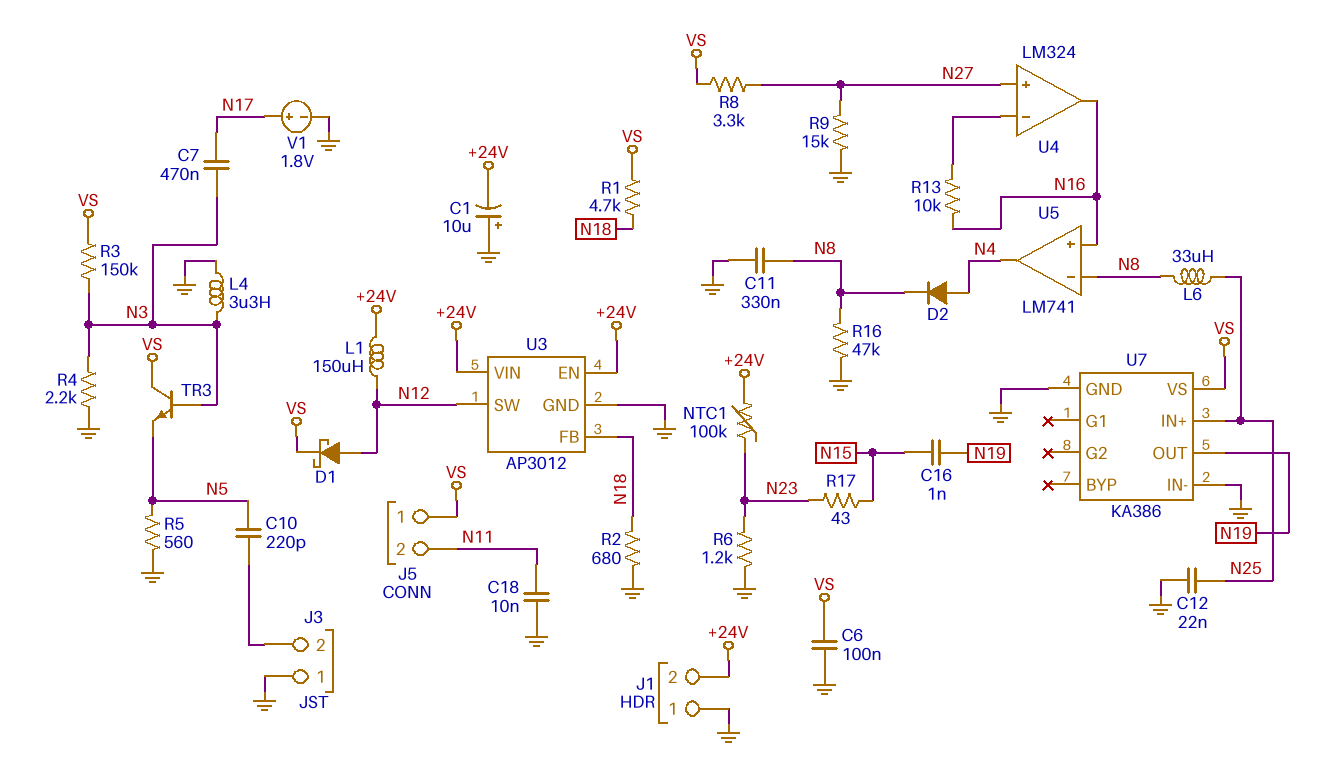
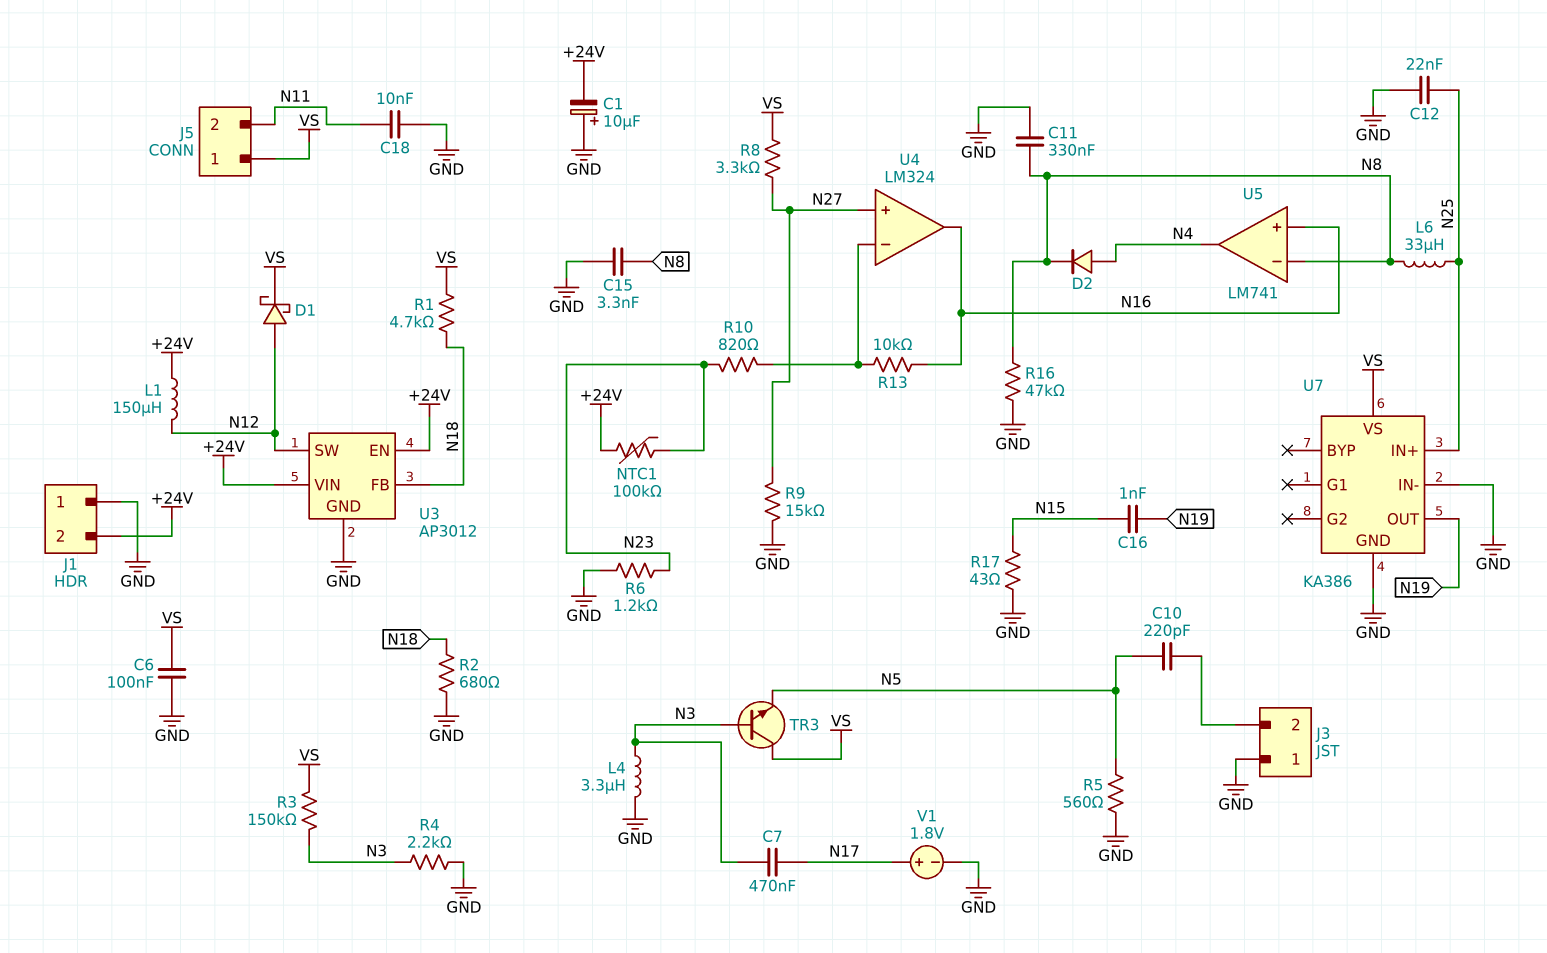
C15: none -> 3.3nF (GND, N8)
R10: none -> 820 (N23, U4/in-)
R17: 43 (N15, N23) -> 43 (GND, N15)

